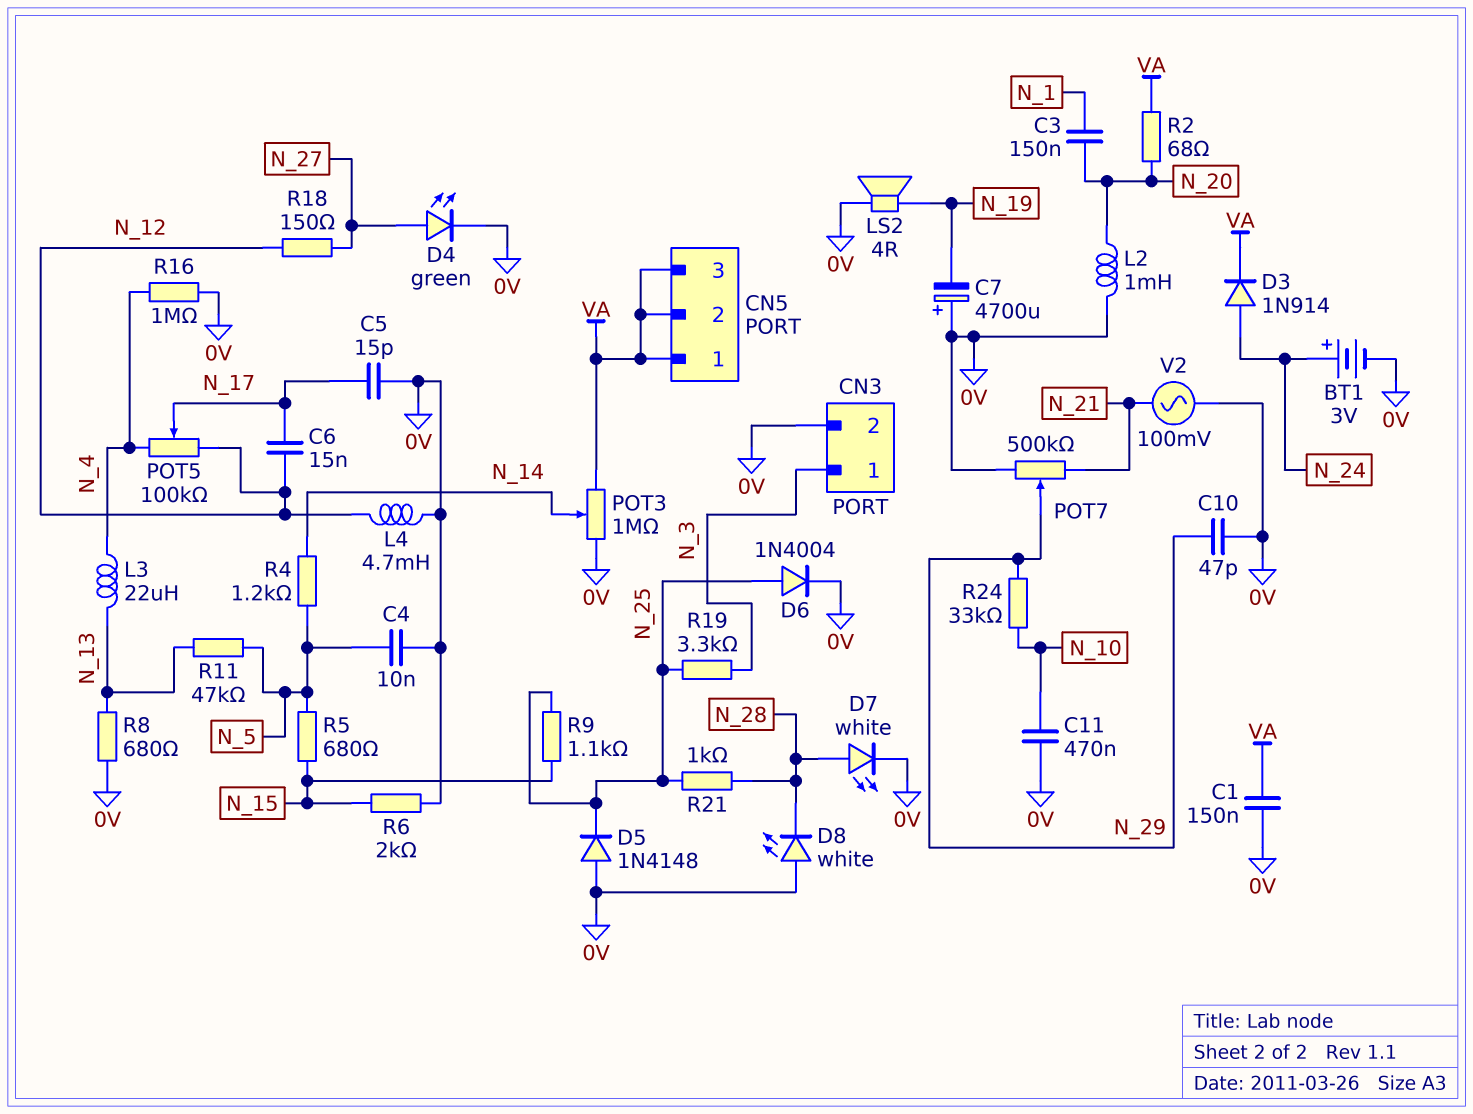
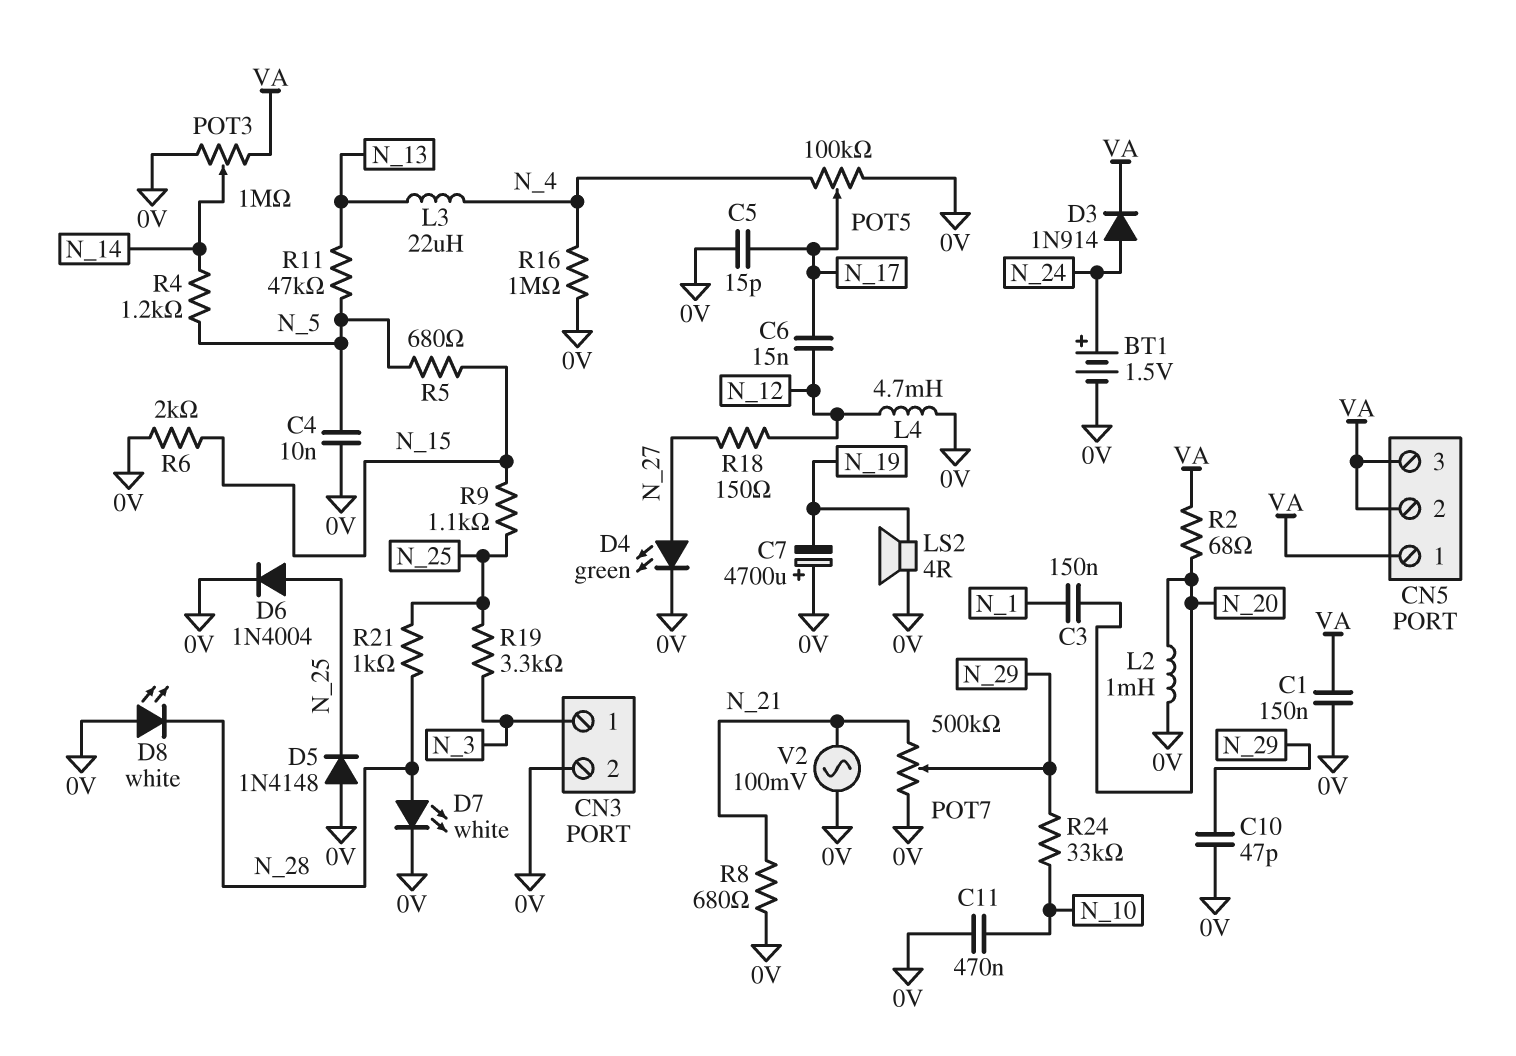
BT1: 3V (plus N_24, minus 0V) -> 1.5V (plus N_24, minus 0V)
POT5: 100k (N_4, N_12, wiper N_17) -> 100k (0V, N_4, wiper N_17)
R8: 680 (0V, N_13) -> 680 (0V, N_21)

